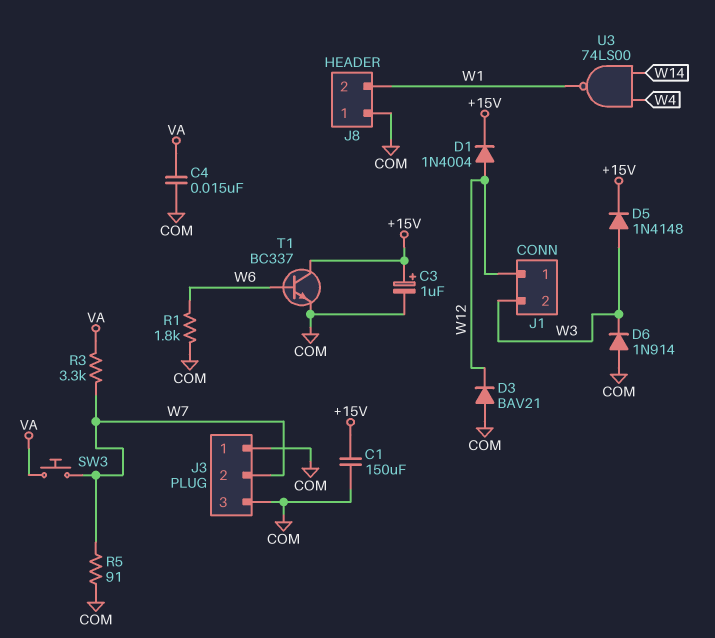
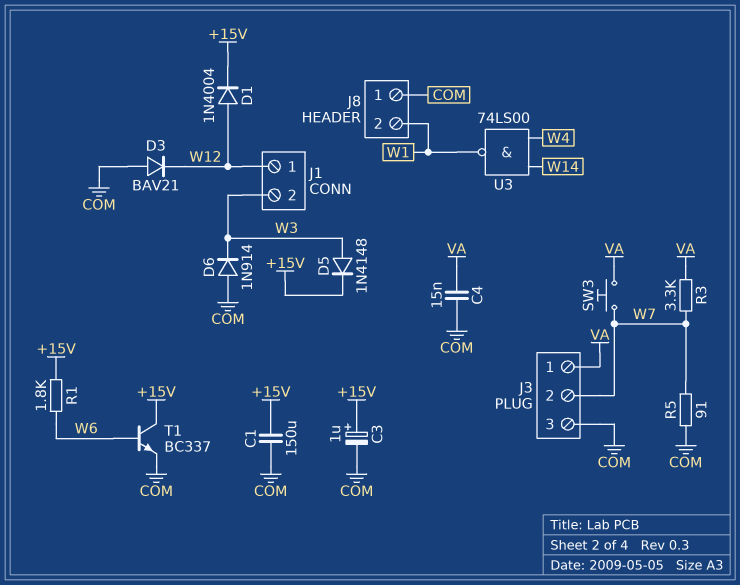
J3 pin 1: COM -> VA
R1: 1.8k (COM, W6) -> 1.8k (+15V, W6)

